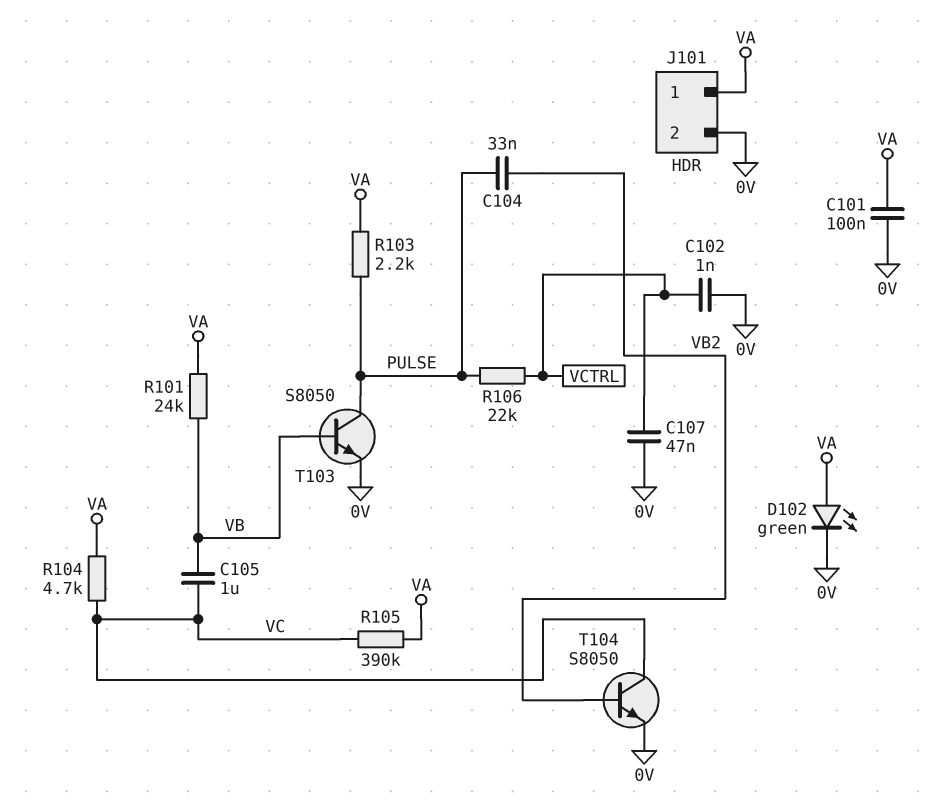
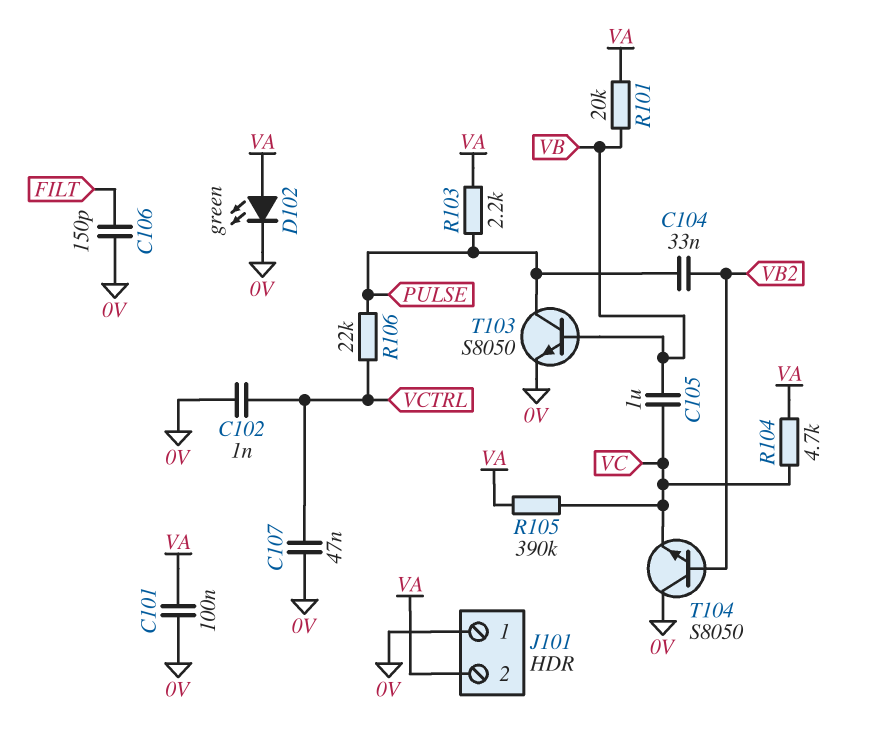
C106: none -> 150pF (0V, FILT)
J101 pin 1: VA -> 0V
J101 pin 2: 0V -> VA
R101: 24k (VA, VB) -> 20k (VA, VB)
T104: NPN S8050 (B VB2, C VC, E 0V) -> NPN S8050 (B VB2, C 0V, E VC)

